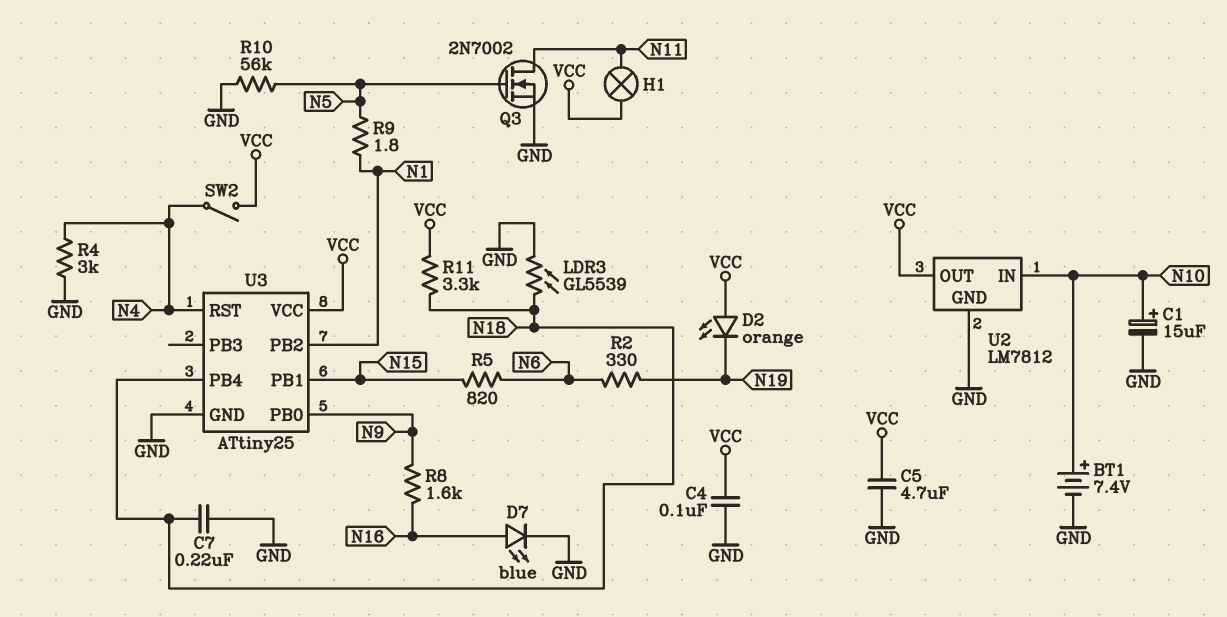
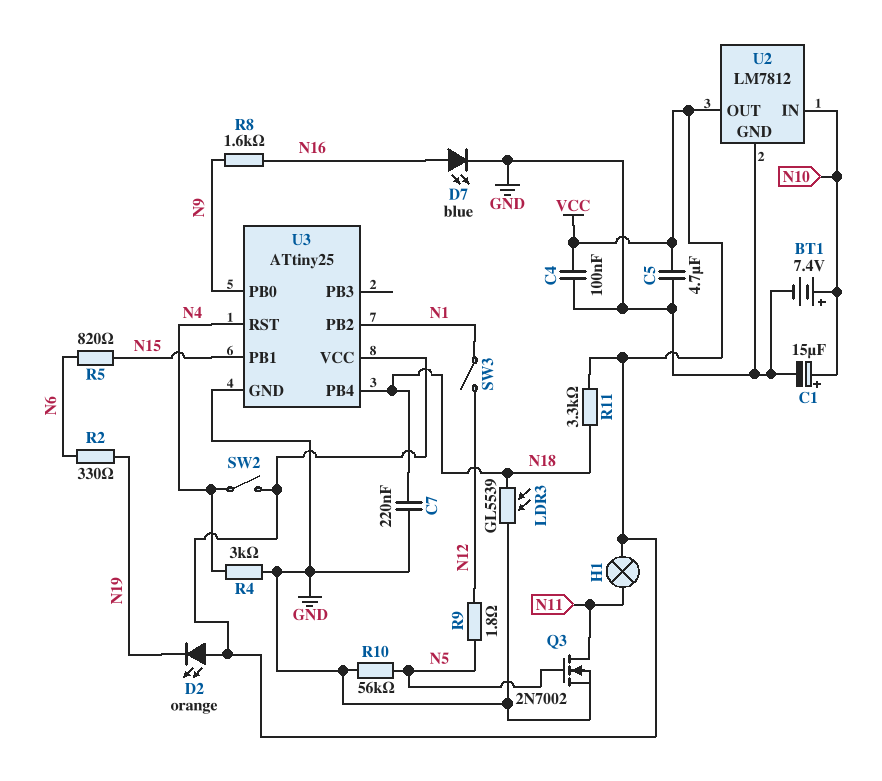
R9: 1.8 (N1, N5) -> 1.8 (N5, N12)
SW3: none -> switch (N1, N12)

